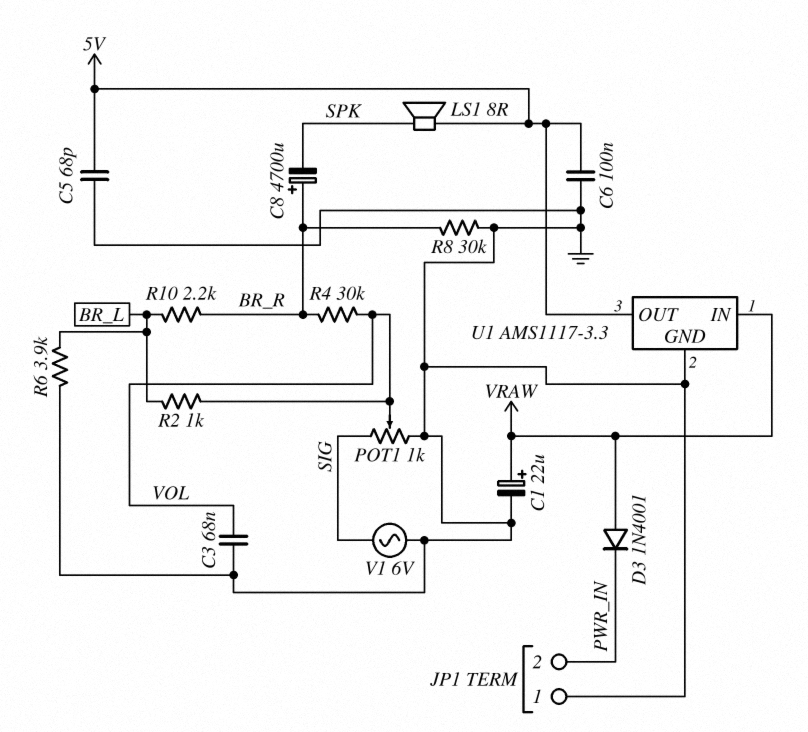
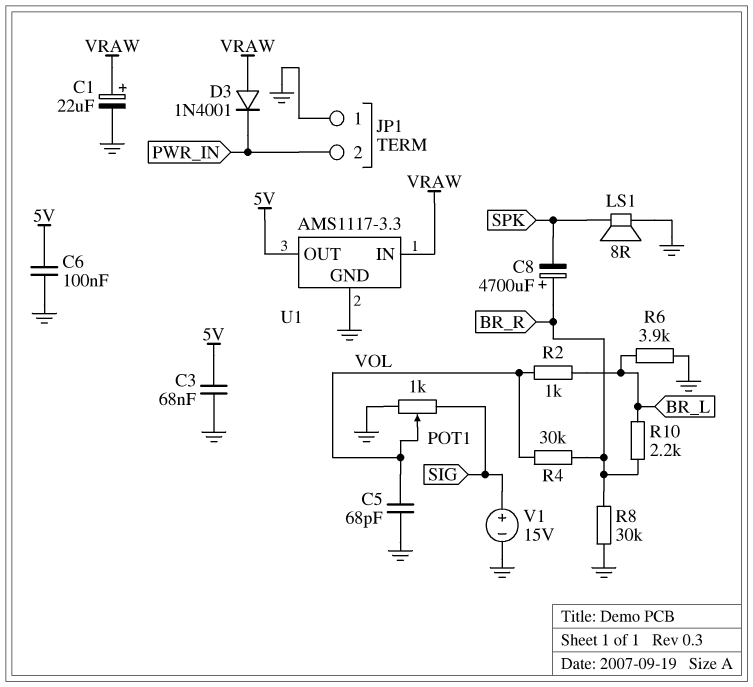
C3: 68nF (GND, VOL) -> 68nF (5V, GND)
C5: 68pF (5V, GND) -> 68pF (GND, VOL)
LS1: speaker 8R (5V, SPK) -> speaker 8R (GND, SPK)
V1: AC 6V (GND, SIG) -> 15V (plus SIG, minus GND)

